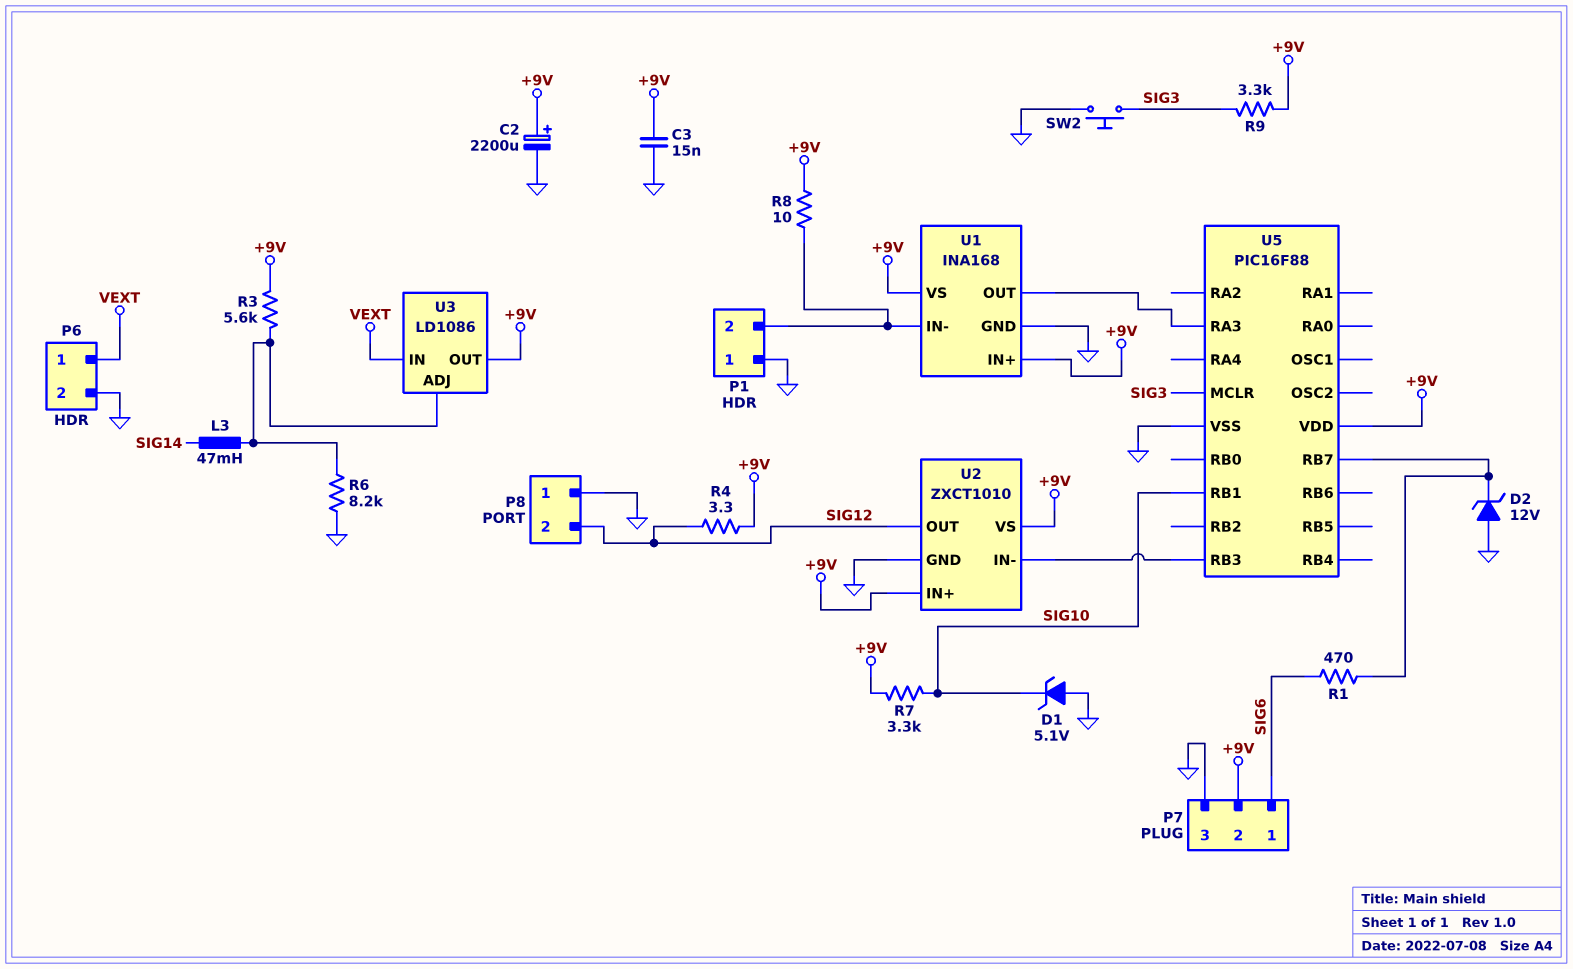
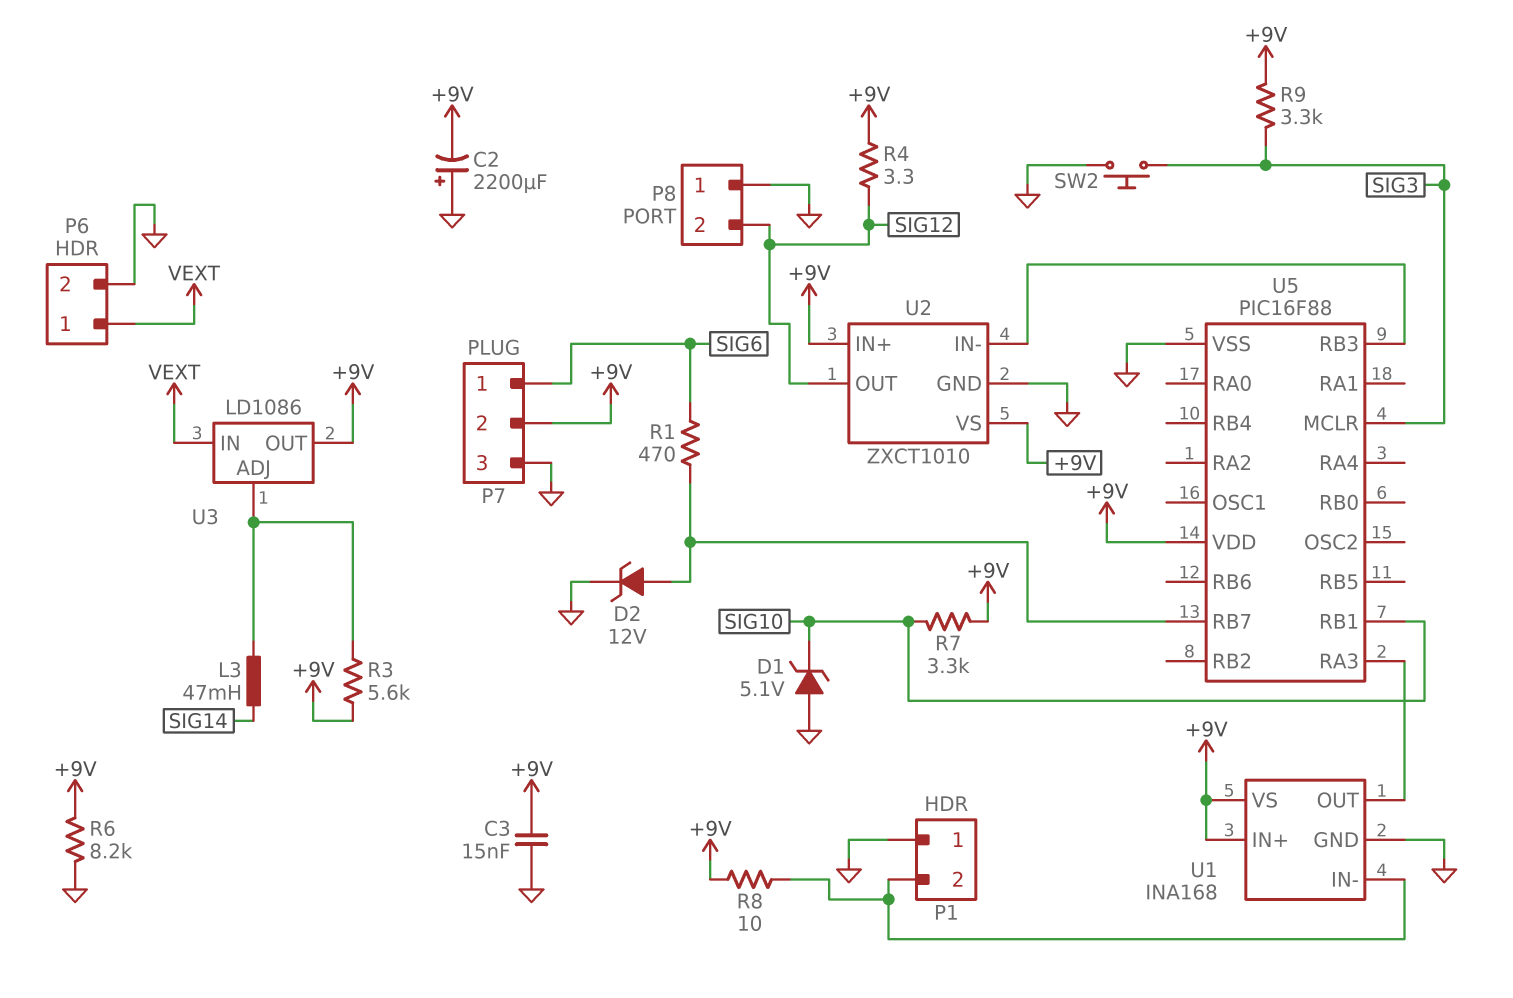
C2: 2200uF (plus +9V, minus GND) -> 2200uF (plus GND, minus +9V)
D2: zener 12V (A GND, K U5/RB7) -> zener 12V (A U5/RB7, K GND)
R6: 8.2k (GND, U3/ADJ) -> 8.2k (+9V, GND)

